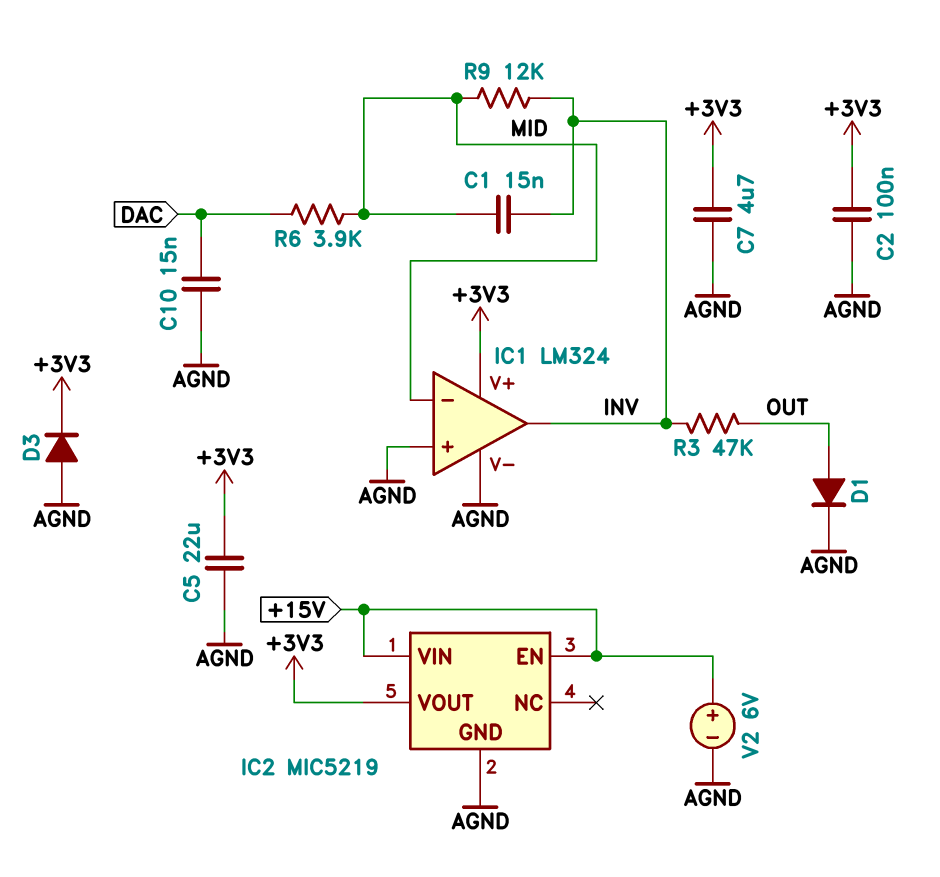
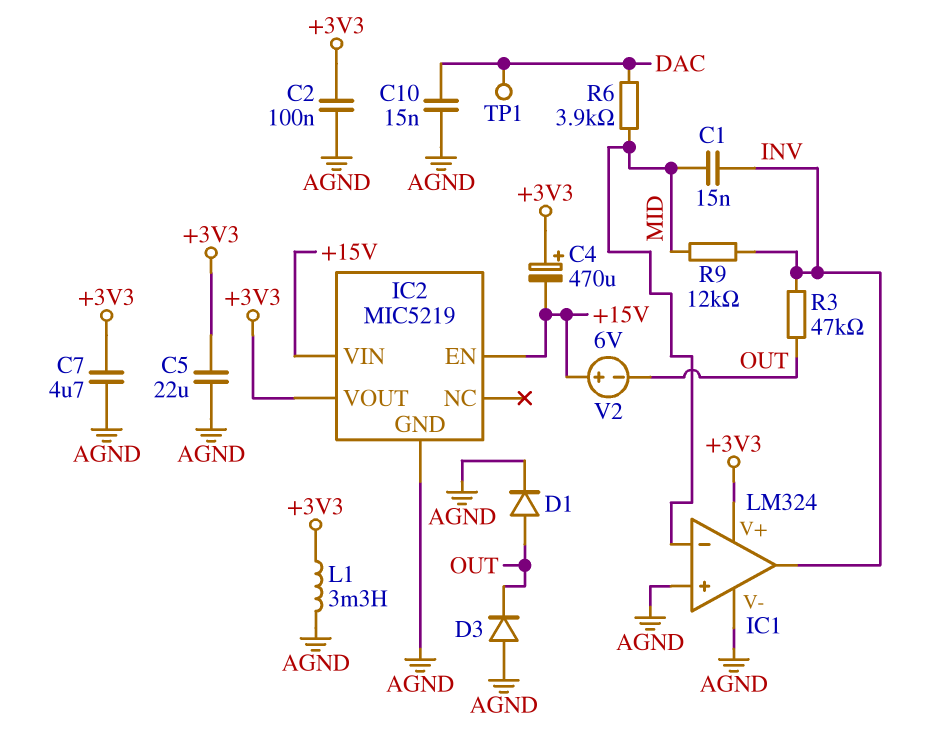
C4: none -> 470uF (plus +3V3, minus +15V)
D3: diode (A AGND, K +3V3) -> diode (A AGND, K OUT)
L1: none -> 3.3mH (+3V3, AGND)
TP1: none -> test point (DAC)
V2: 6V (plus +15V, minus AGND) -> 6V (plus +15V, minus OUT)

